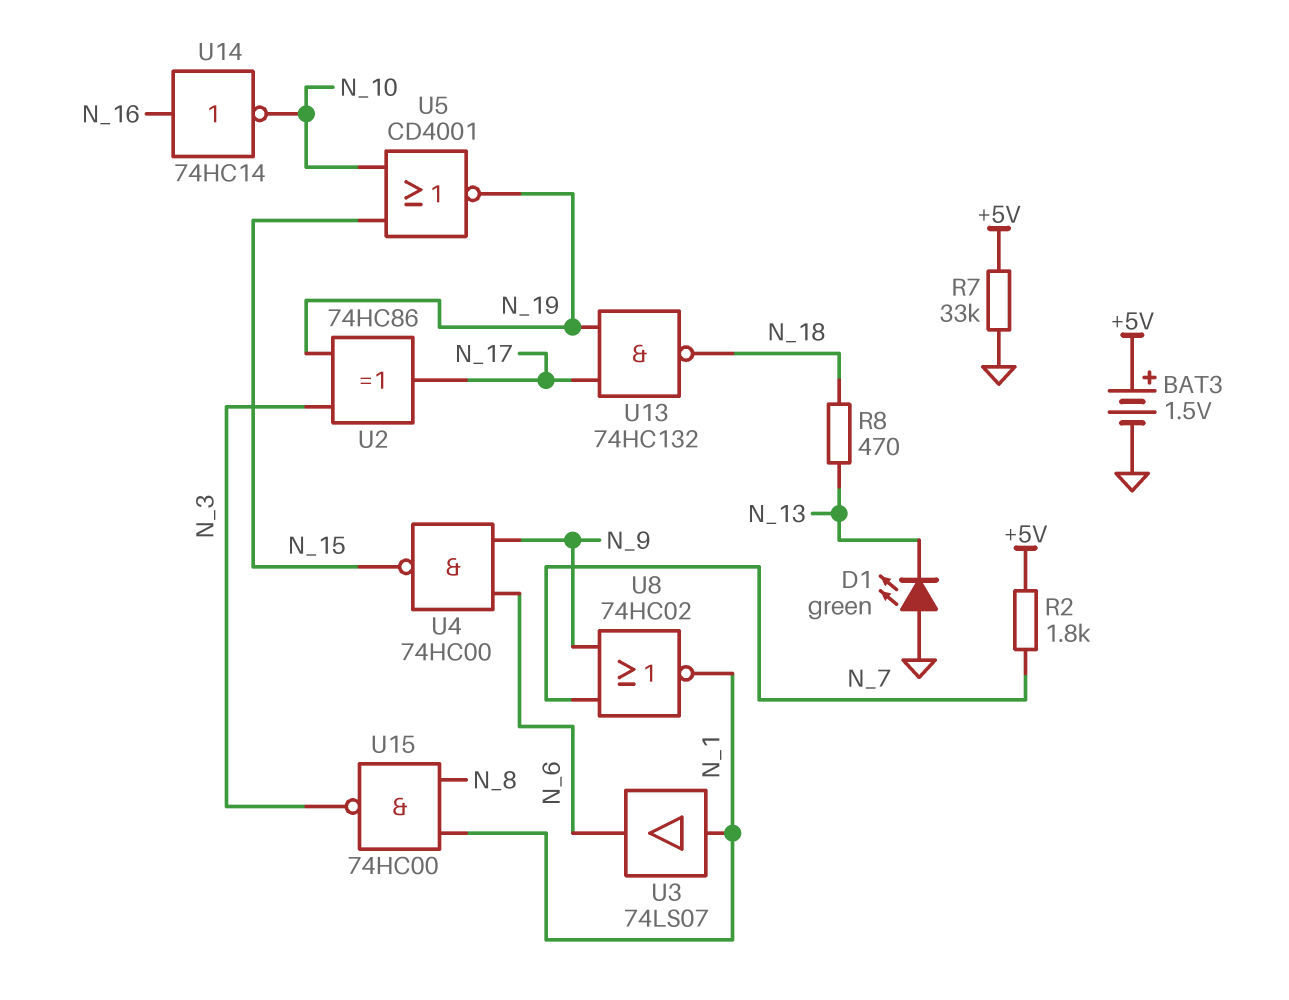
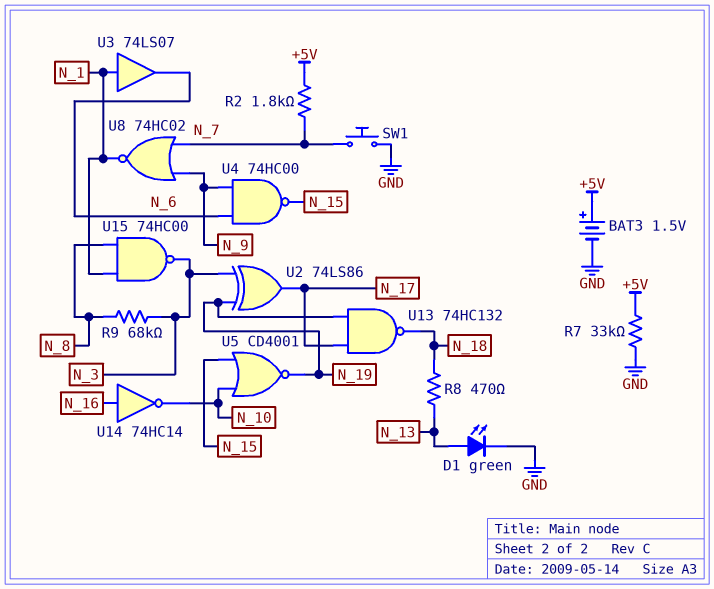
D1: LED green (A GND, K N_13) -> LED green (A N_13, K GND)
R9: none -> 68k (N_3, N_8)
SW1: none -> button (GND, N_7)
U2: XOR 74HC86 (in N_3, in N_19, out N_17) -> XOR 74LS86 (in N_3, in N_19, out N_17)

